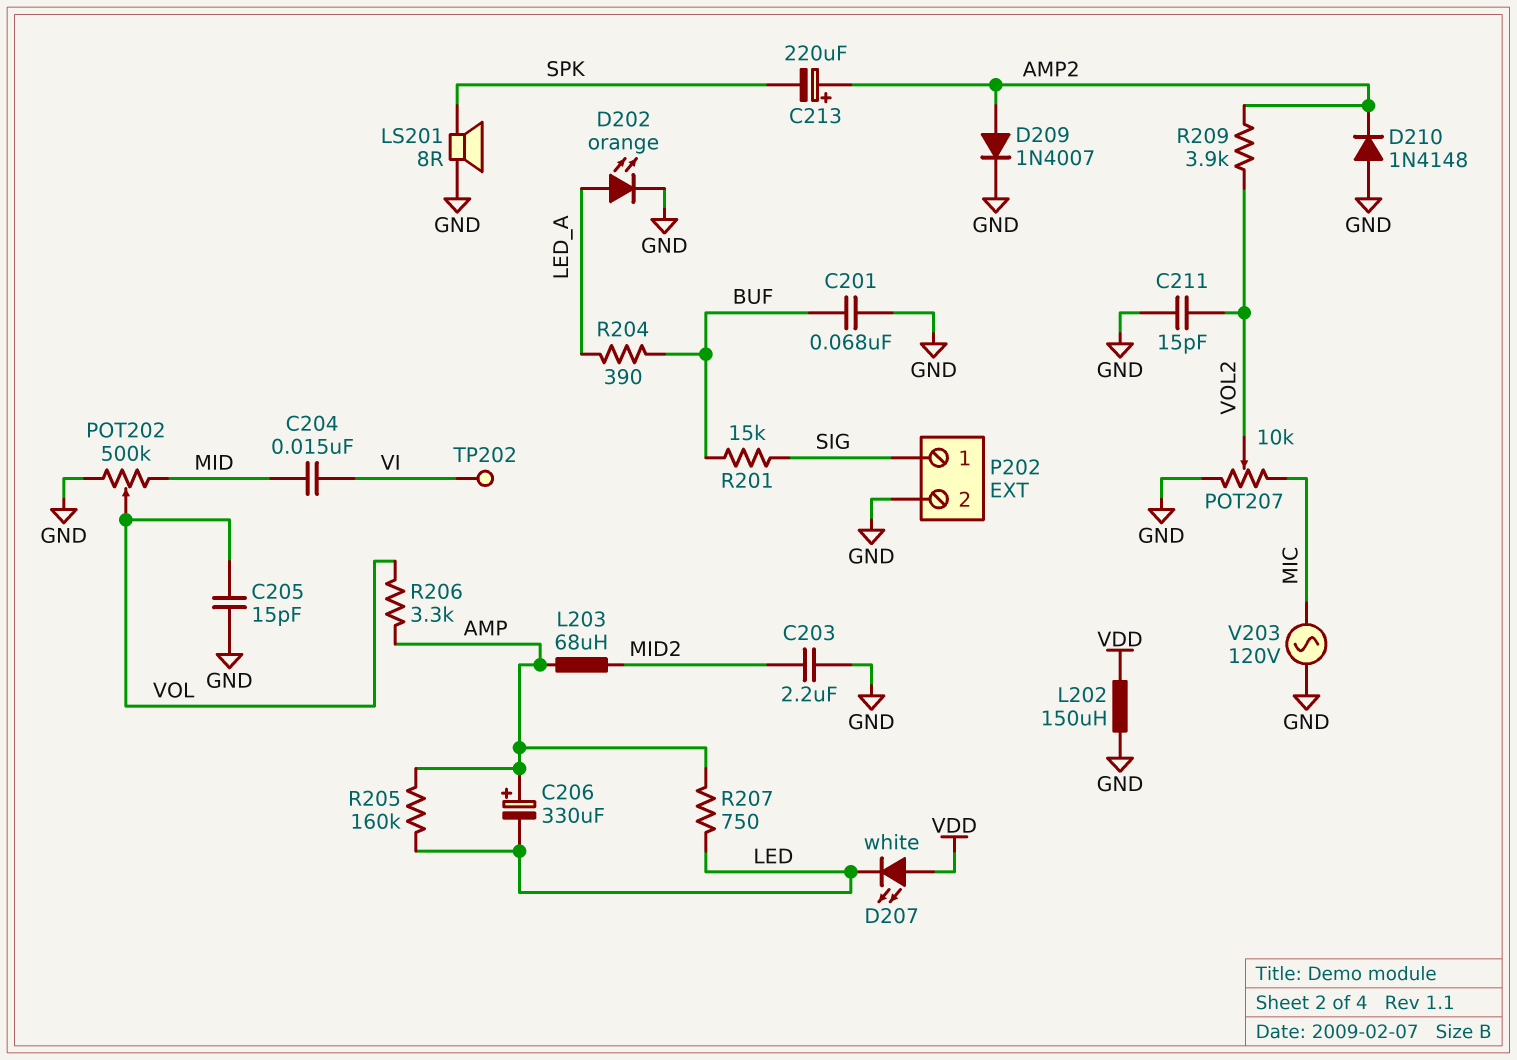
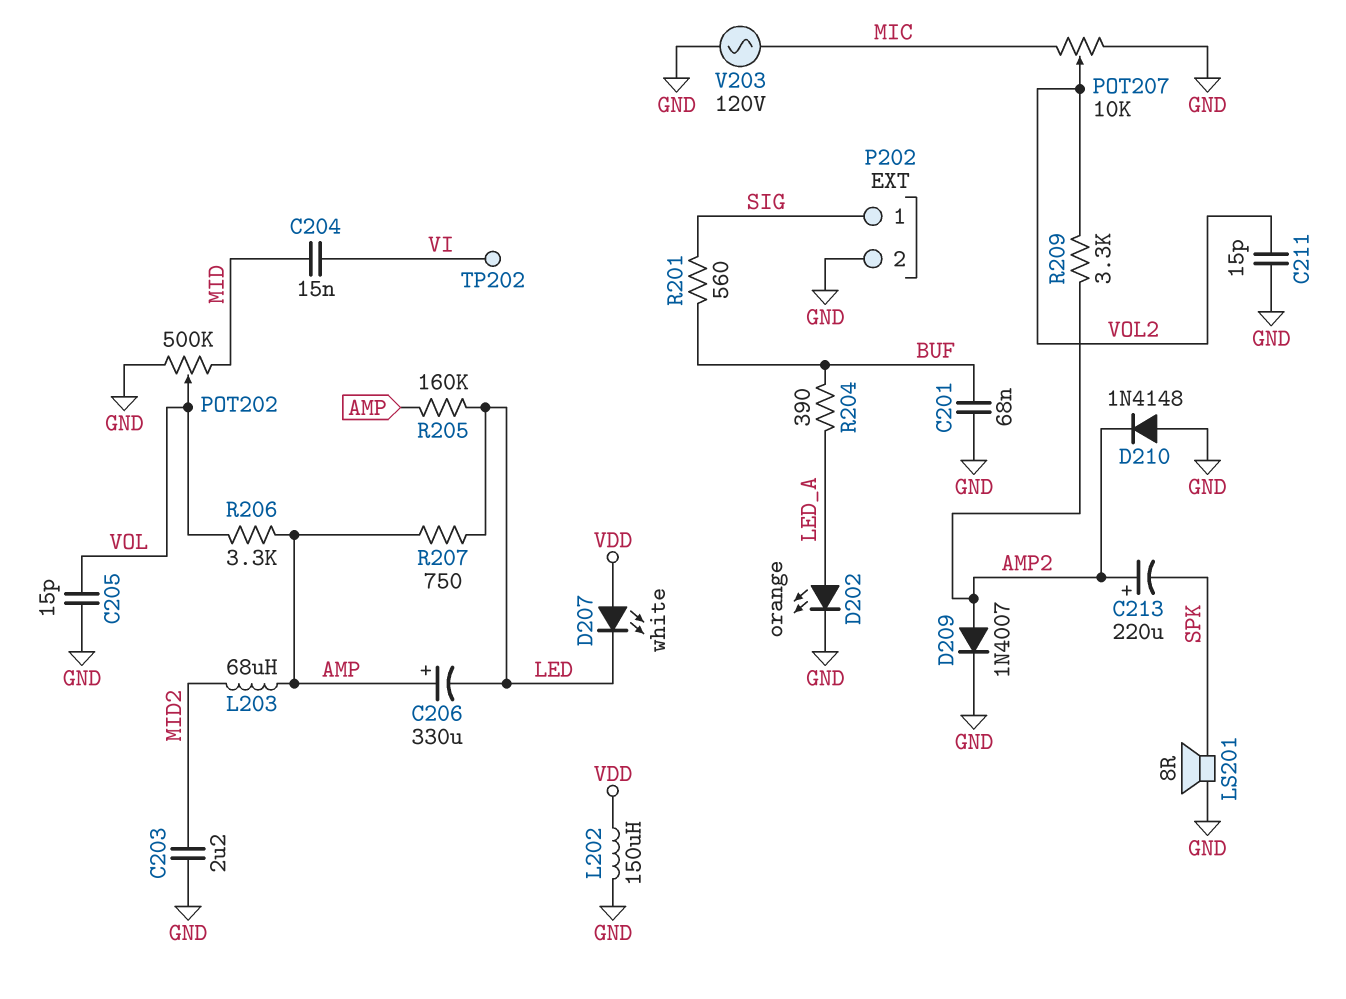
R201: 15k (BUF, SIG) -> 560 (BUF, SIG)
R209: 3.9k (AMP2, VOL2) -> 3.3k (AMP2, VOL2)

